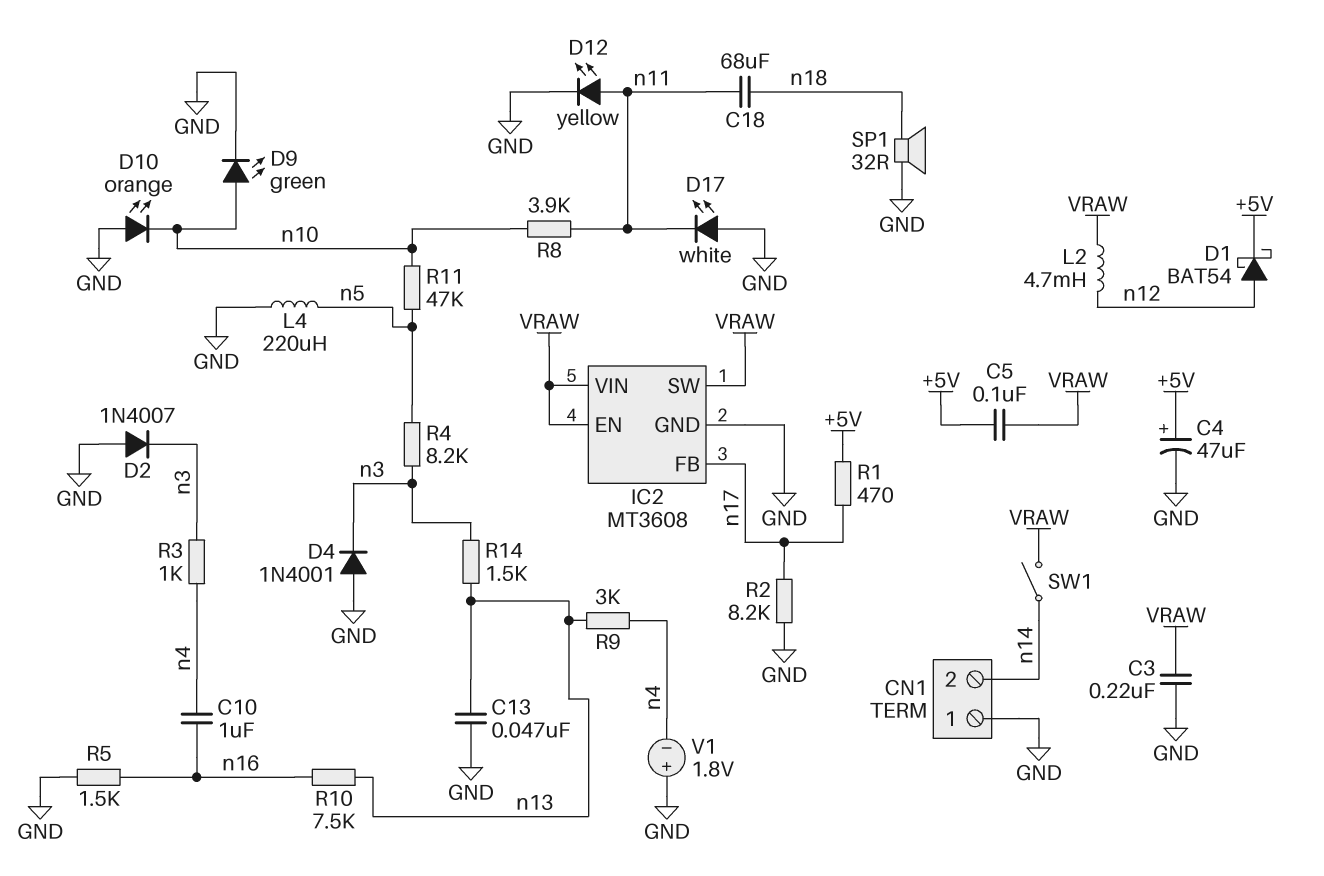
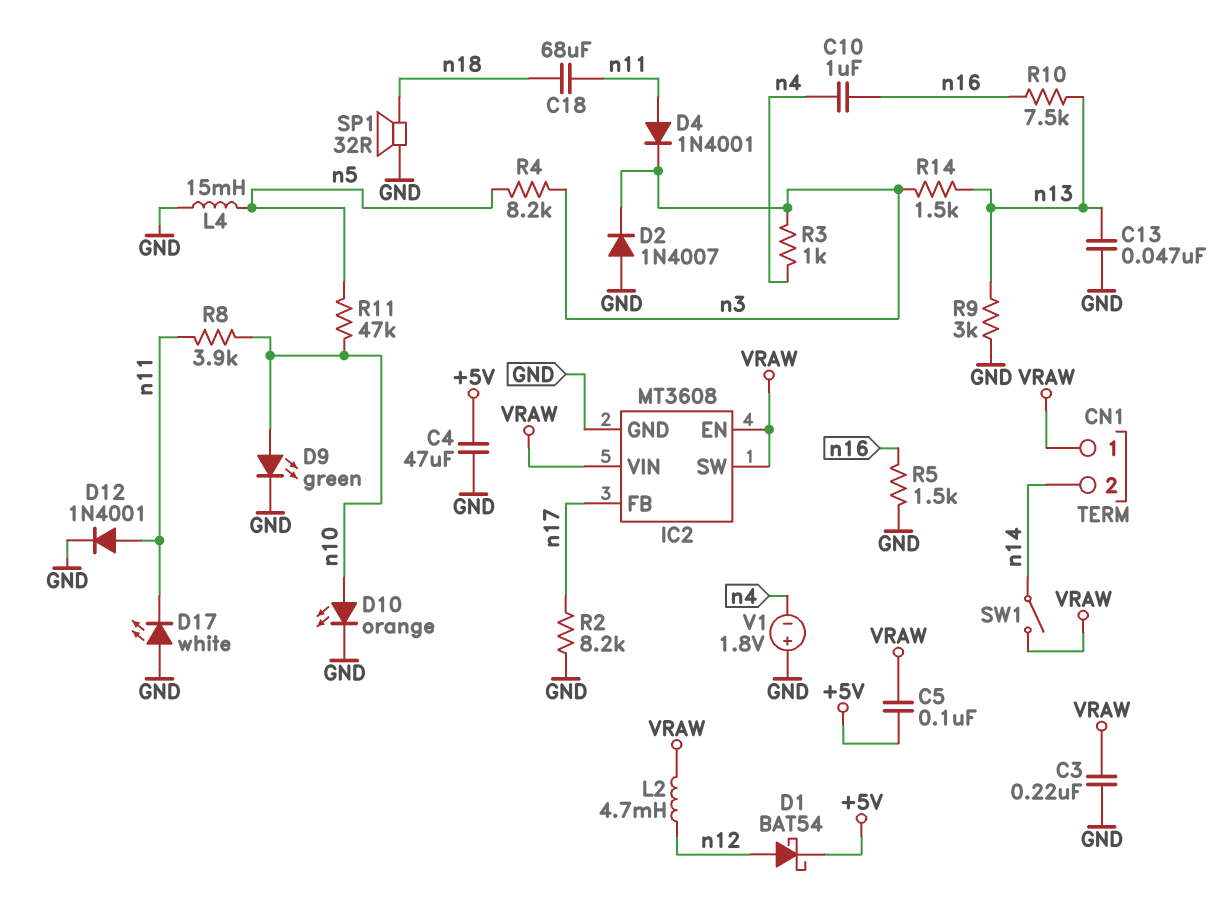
C4: 47uF (plus +5V, minus GND) -> 47uF (+5V, GND)
CN1 pin 1: GND -> VRAW
D4: diode 1N4001 (A GND, K n3) -> diode 1N4001 (A n11, K n3)
D10: LED orange (A GND, K n10) -> LED orange (A n10, K GND)
D12: LED yellow (A n11, K GND) -> diode 1N4001 (A n11, K GND)
L4: 220uH (GND, n5) -> 15mH (GND, n5)
R1: 470 (+5V, n17) -> none
R9: 3k (n4, n13) -> 3k (GND, n13)

